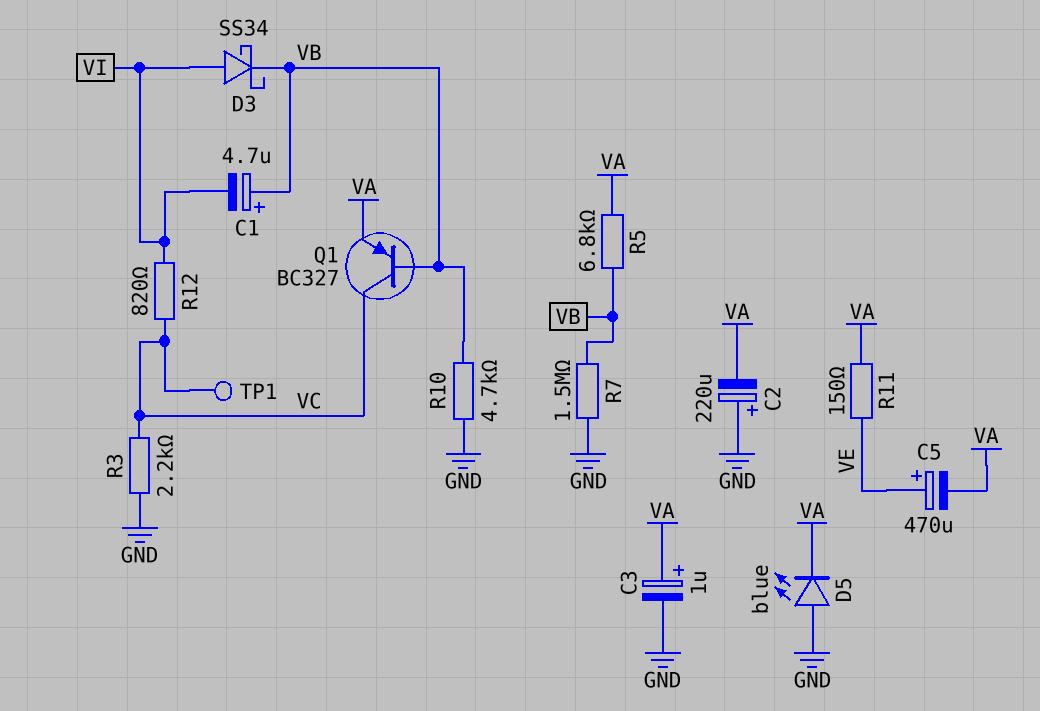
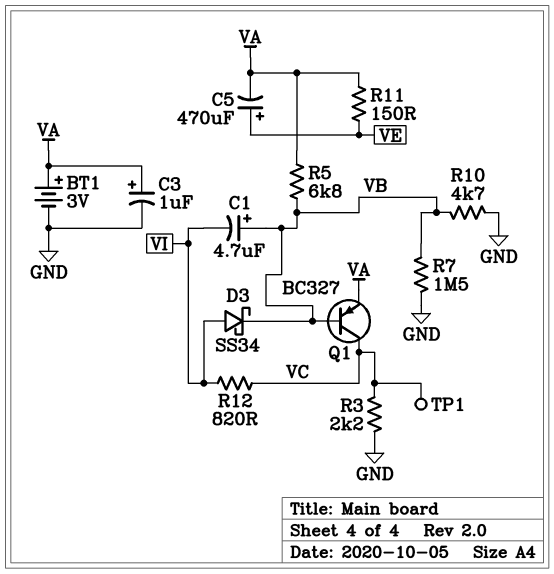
BT1: none -> 3V (plus VA, minus GND)
C2: 220uF (plus GND, minus VA) -> none
D5: LED blue (A GND, K VA) -> none

